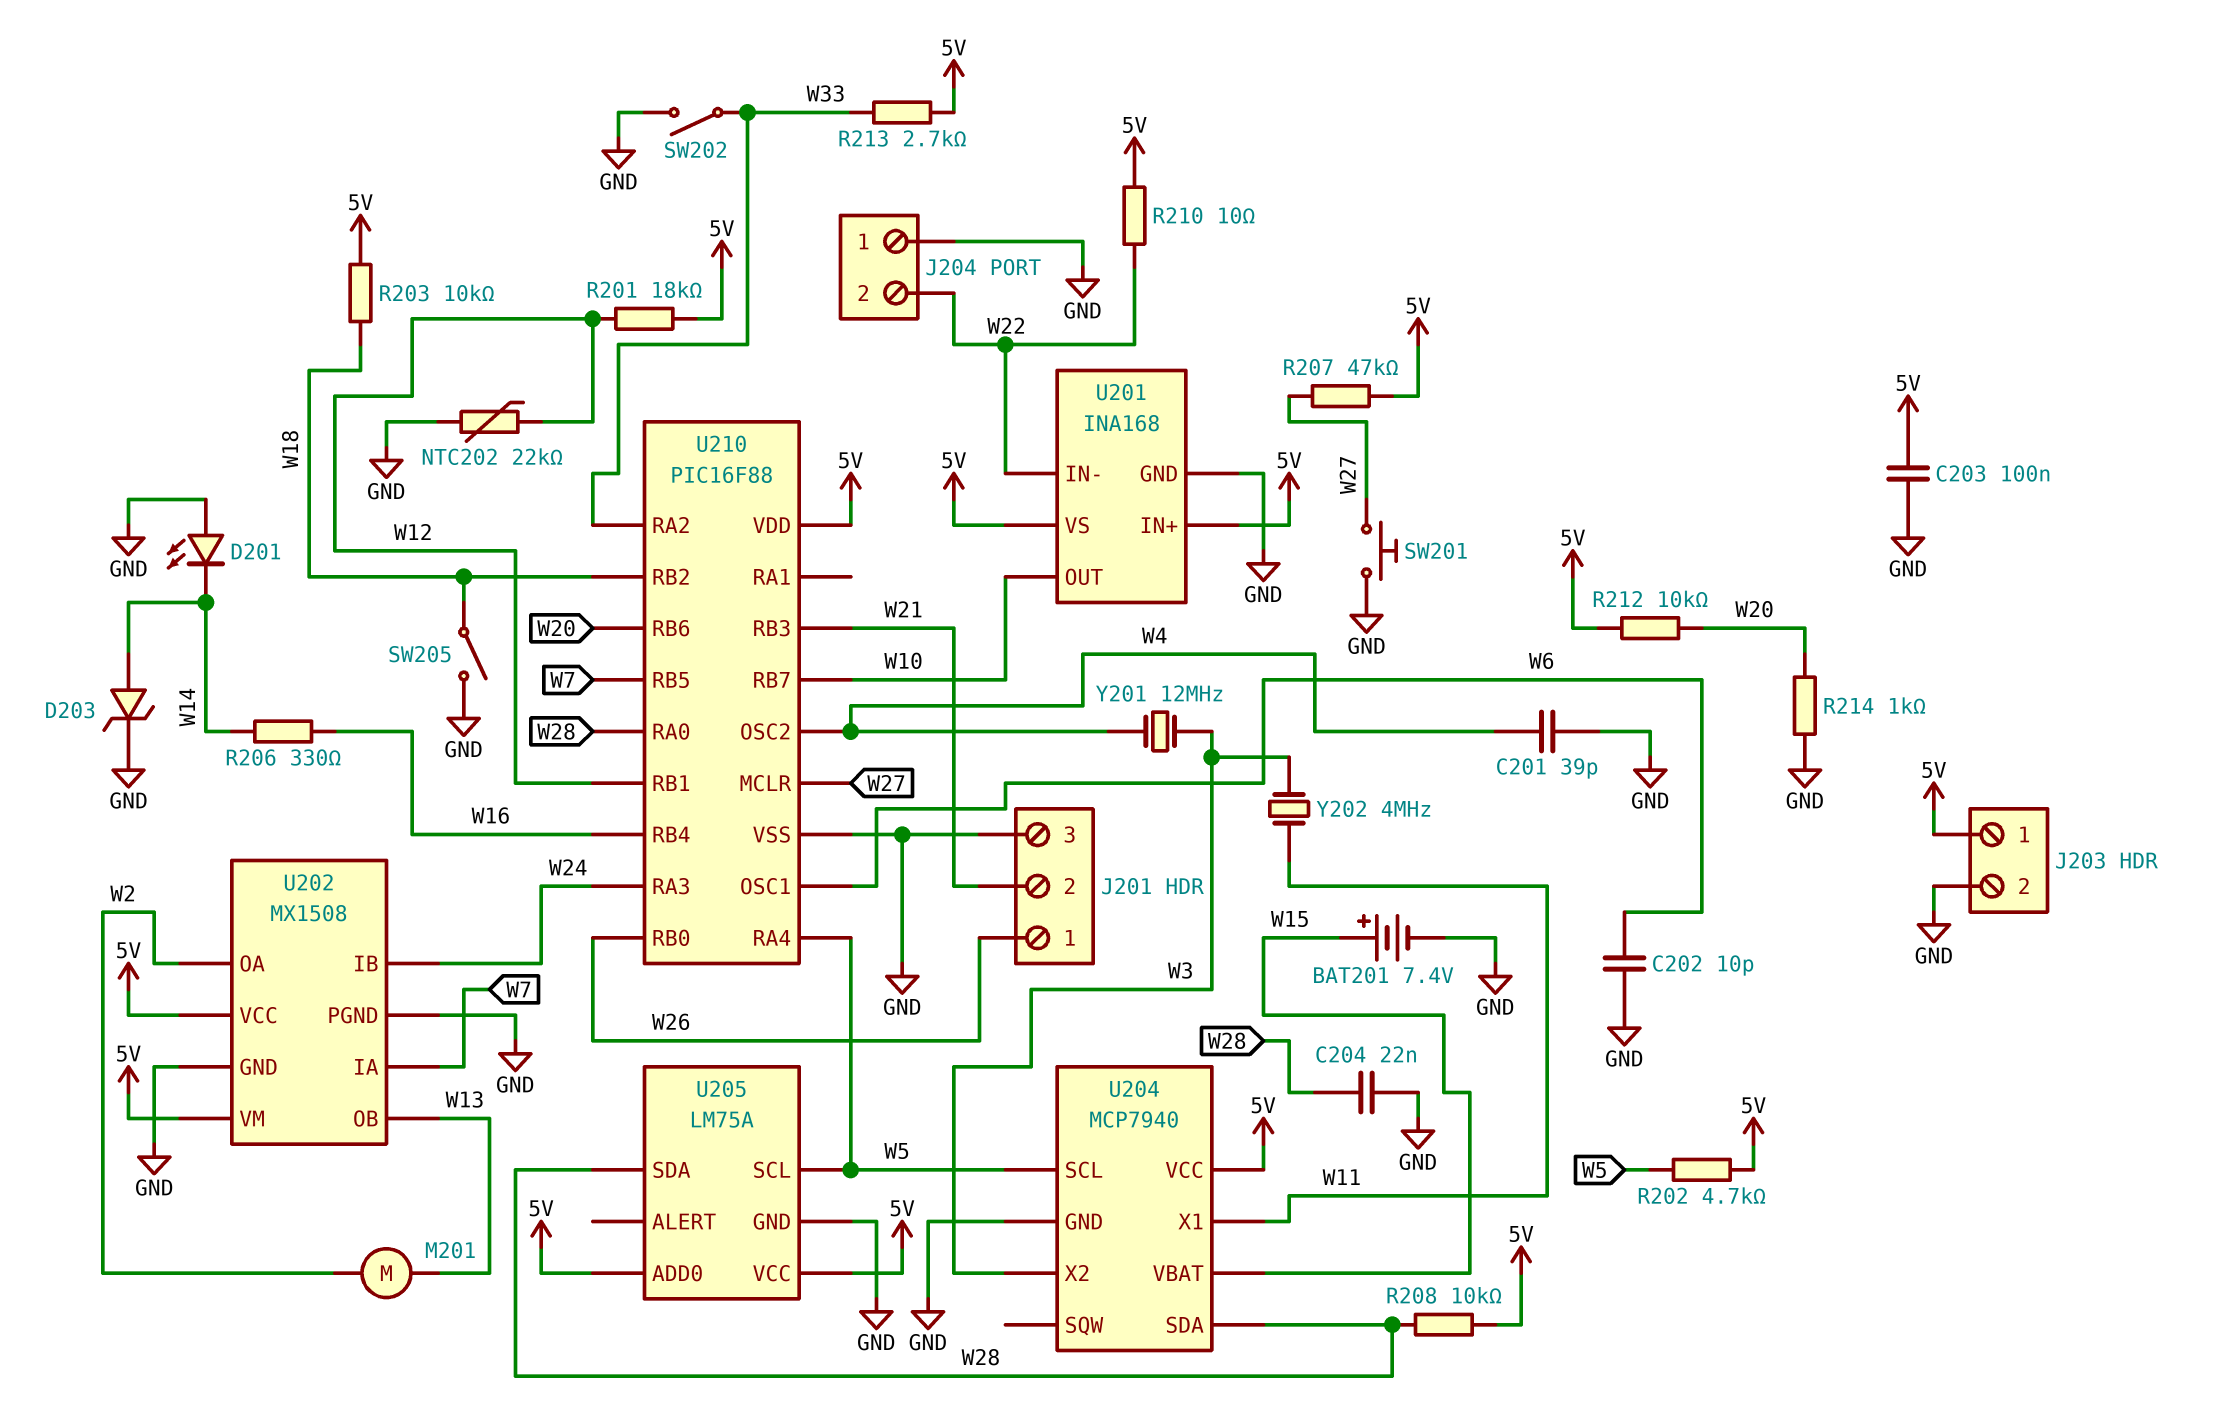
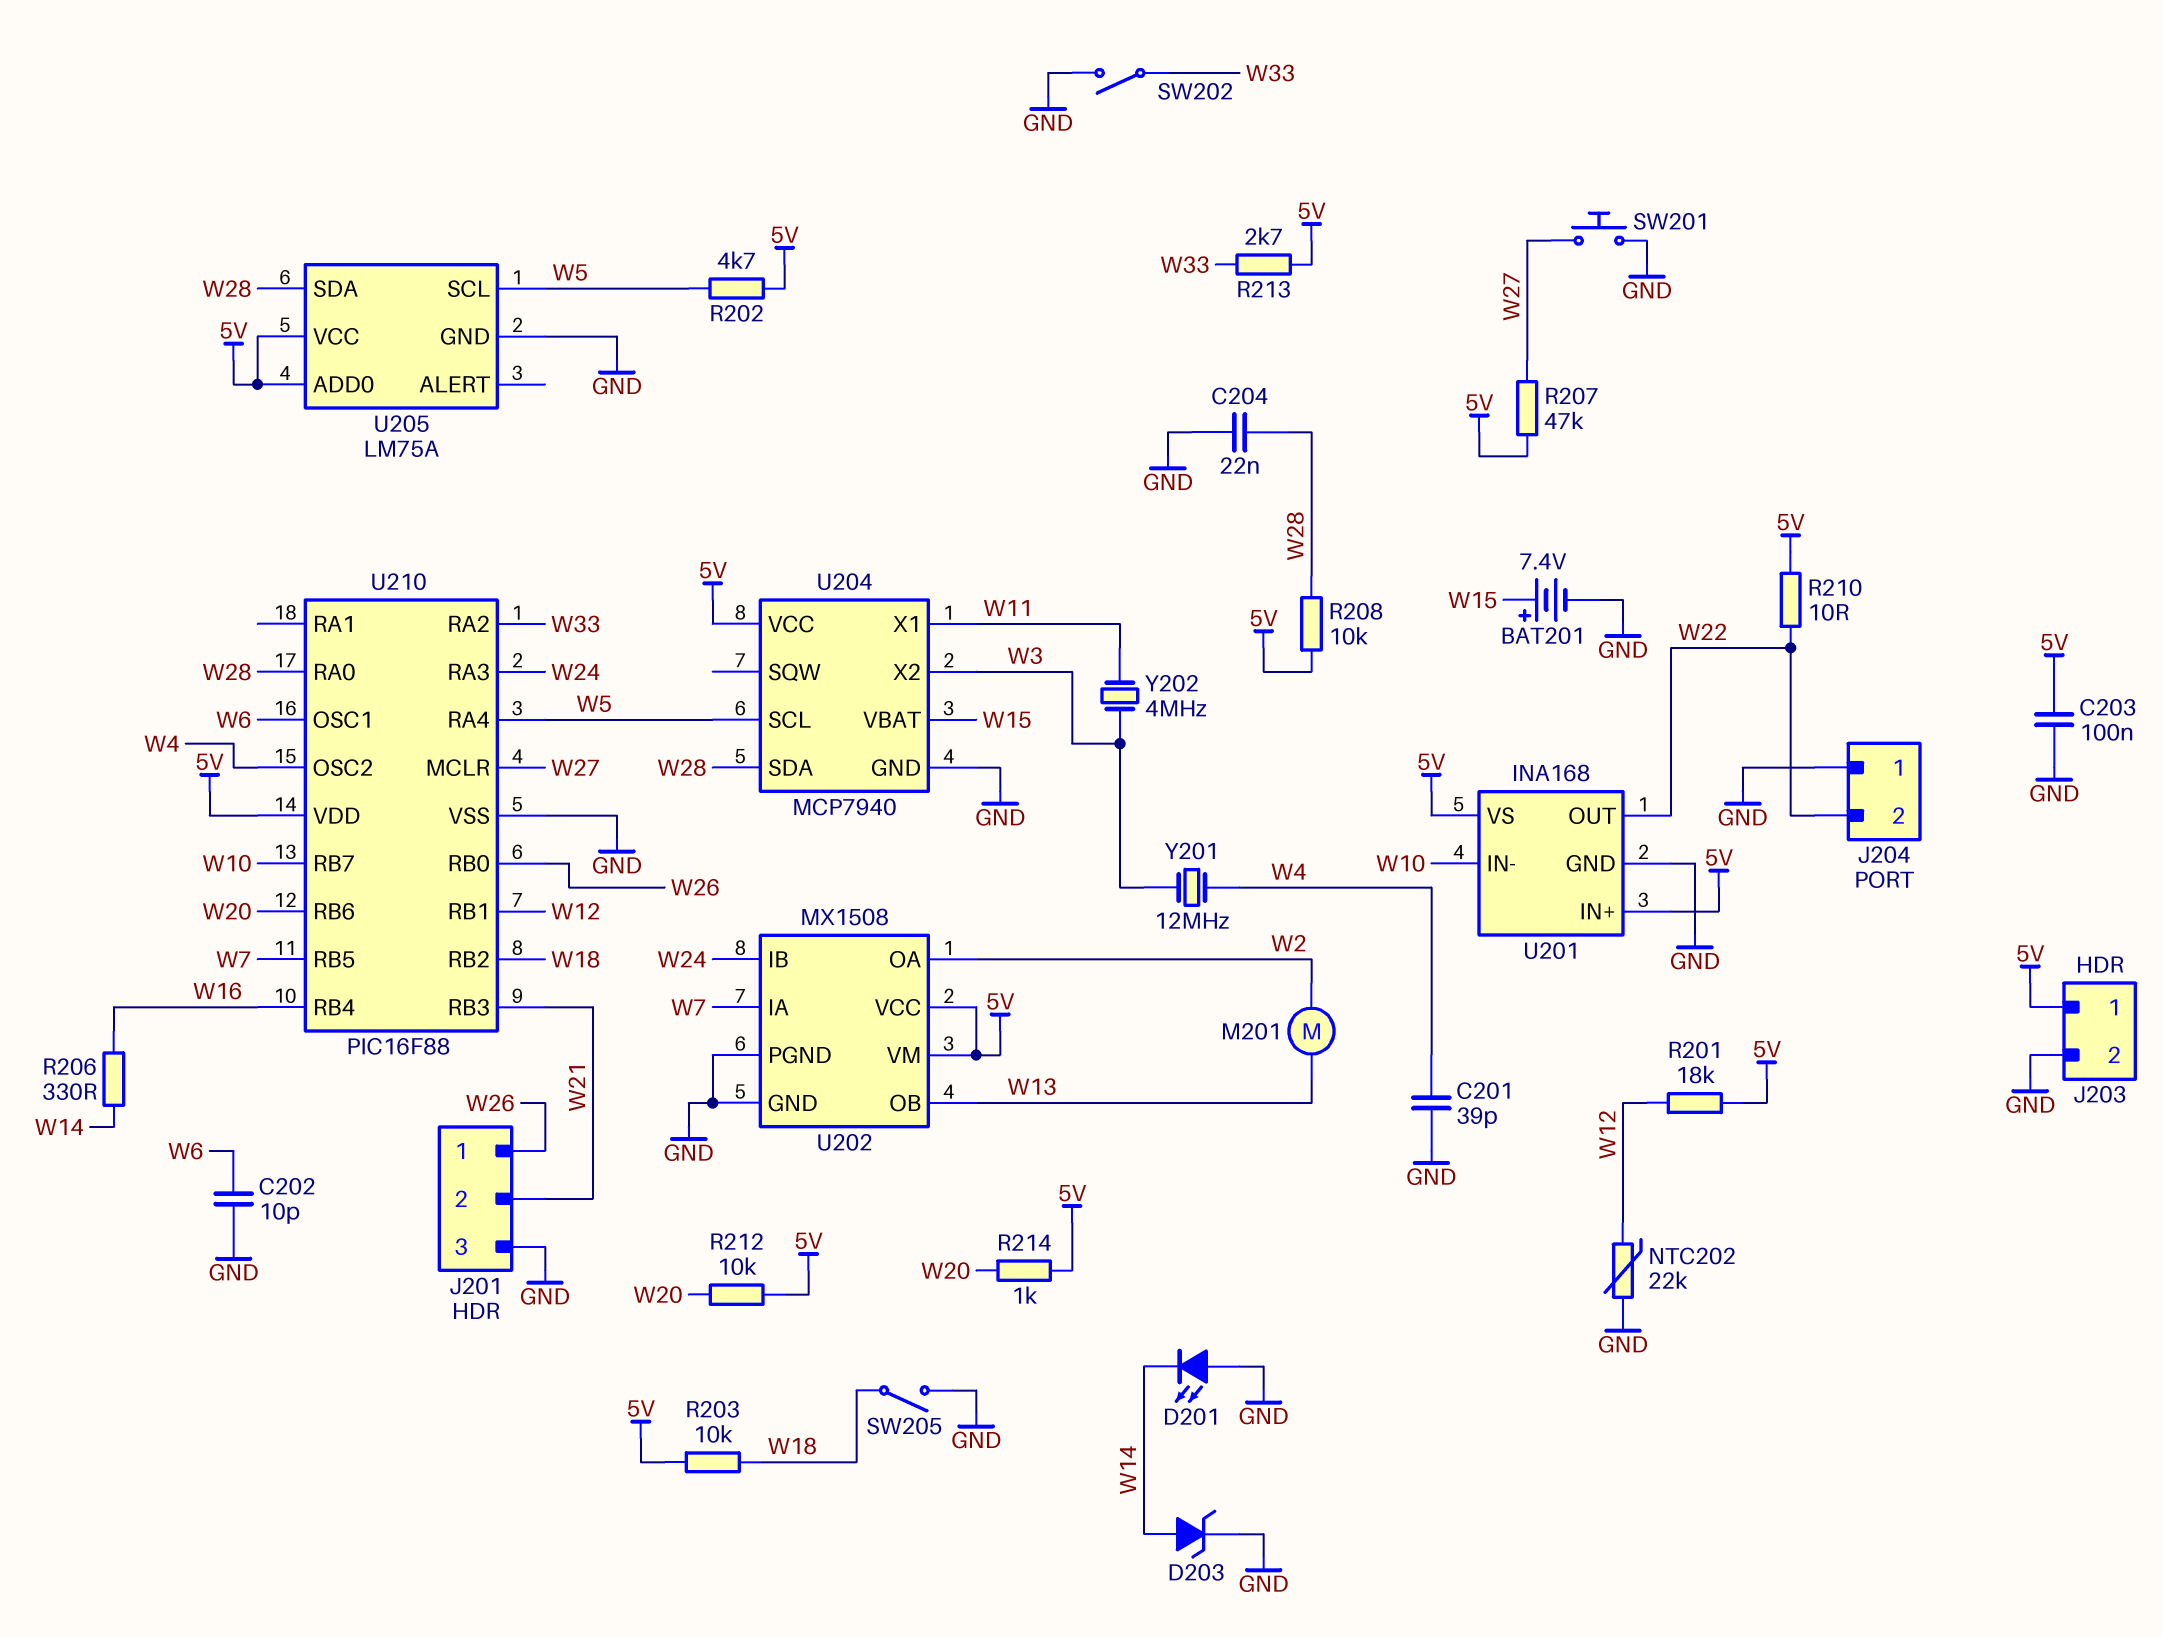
R214: 1k (GND, W20) -> 1k (5V, W20)
U201 pin IN-: W22 -> W10
U201 pin OUT: W10 -> W22

